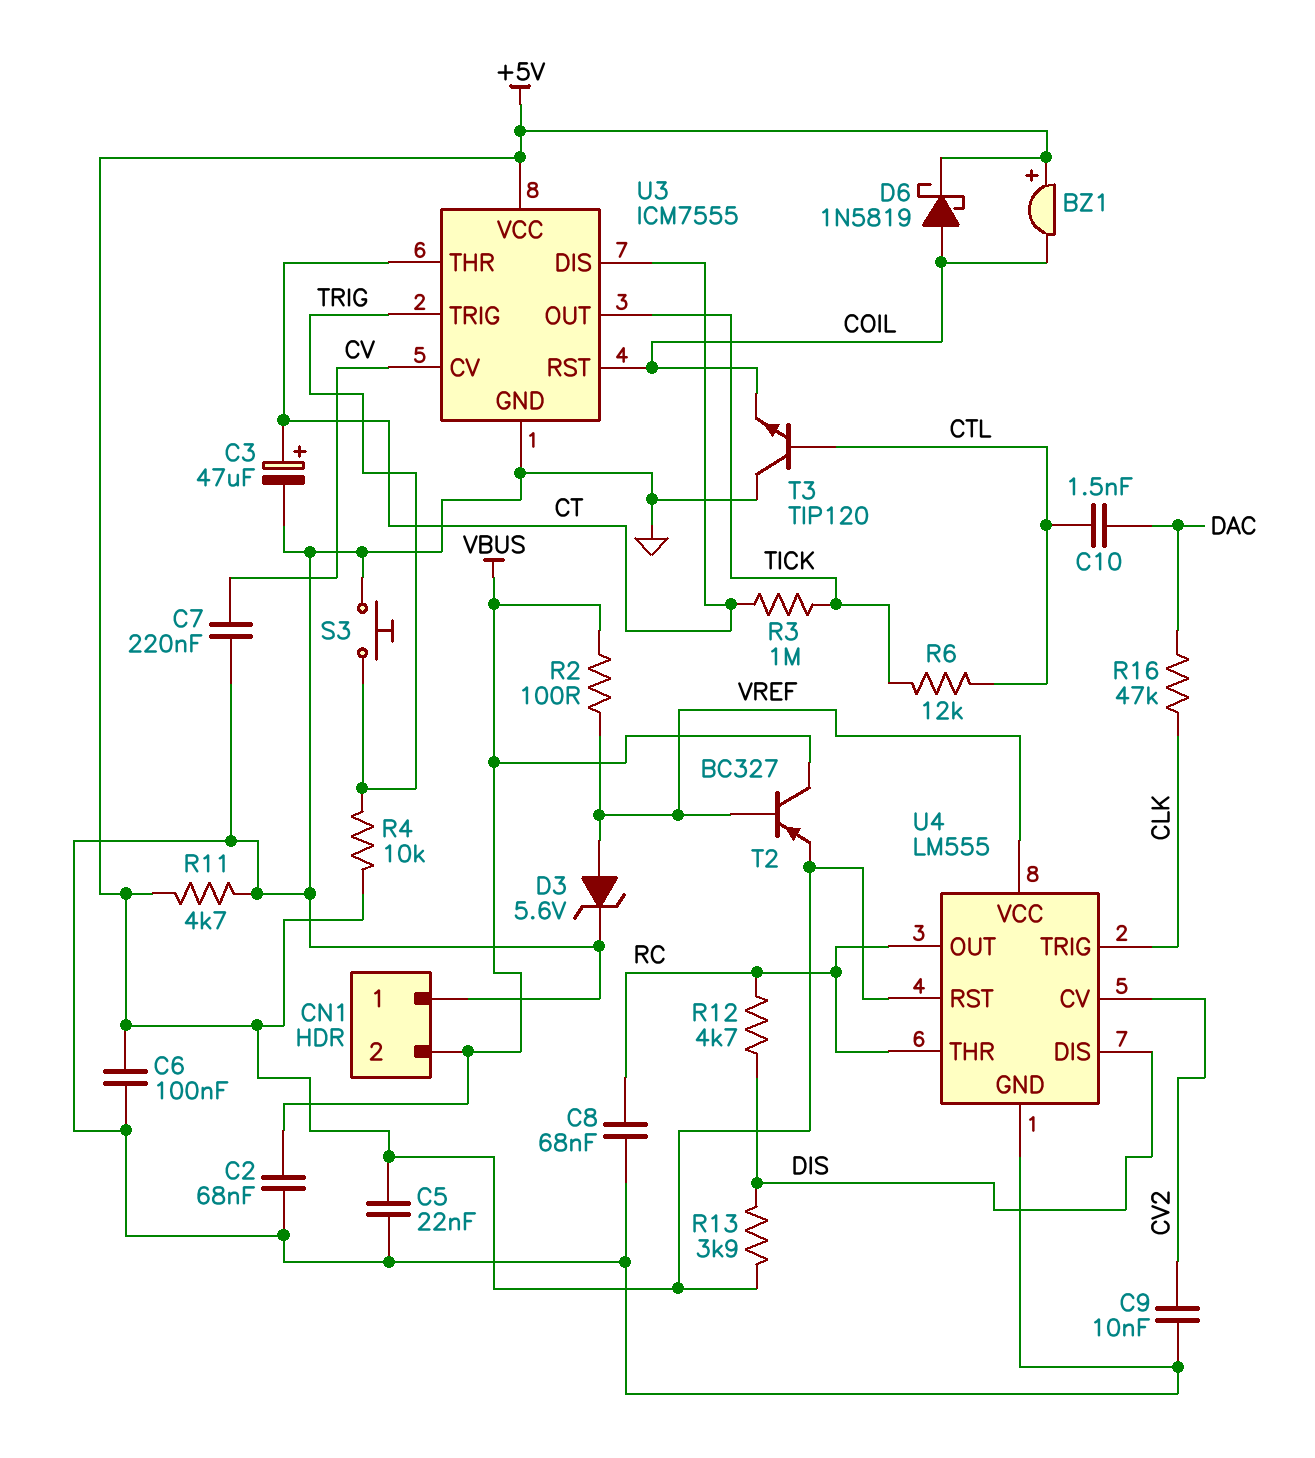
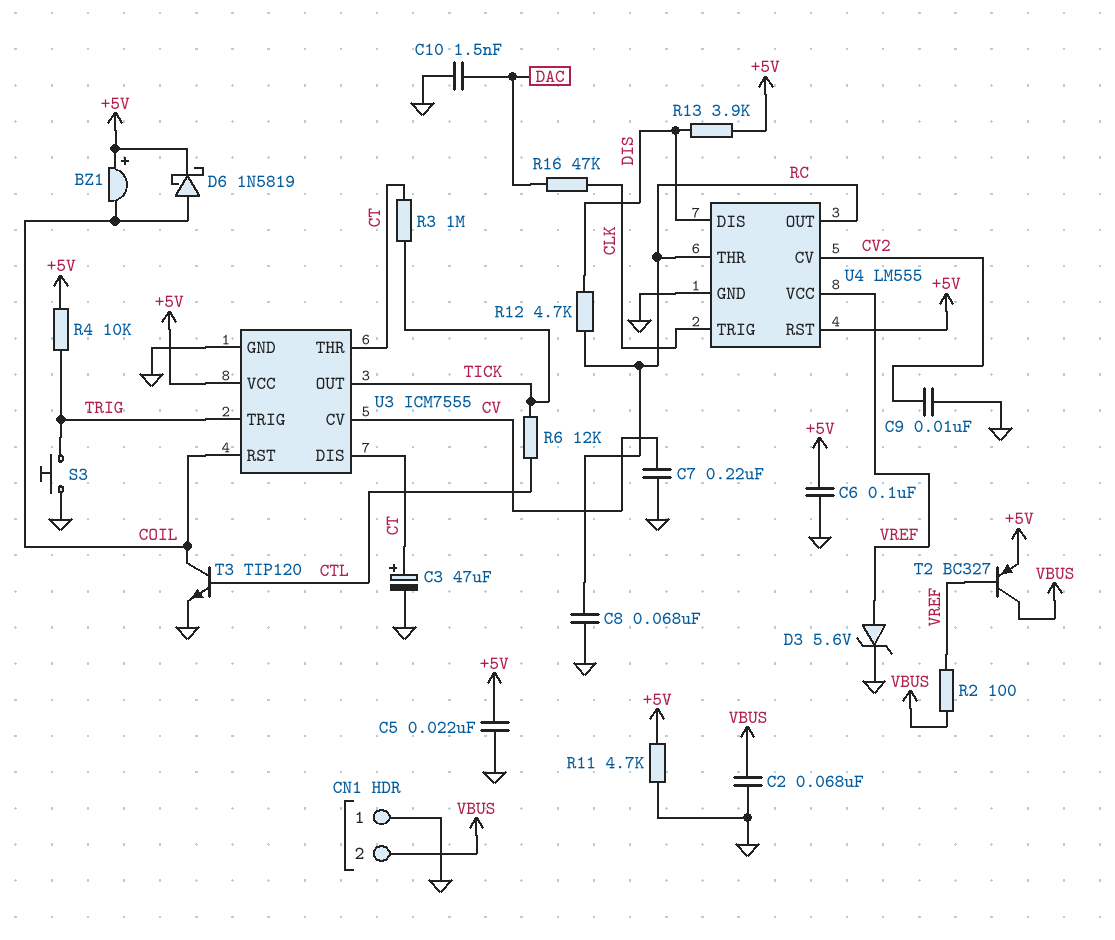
C10: 1.5nF (CTL, DAC) -> 1.5nF (DAC, GND)
T3: NPN TIP120 (B CTL, C GND, E COIL) -> NPN TIP120 (B CTL, C COIL, E GND)

